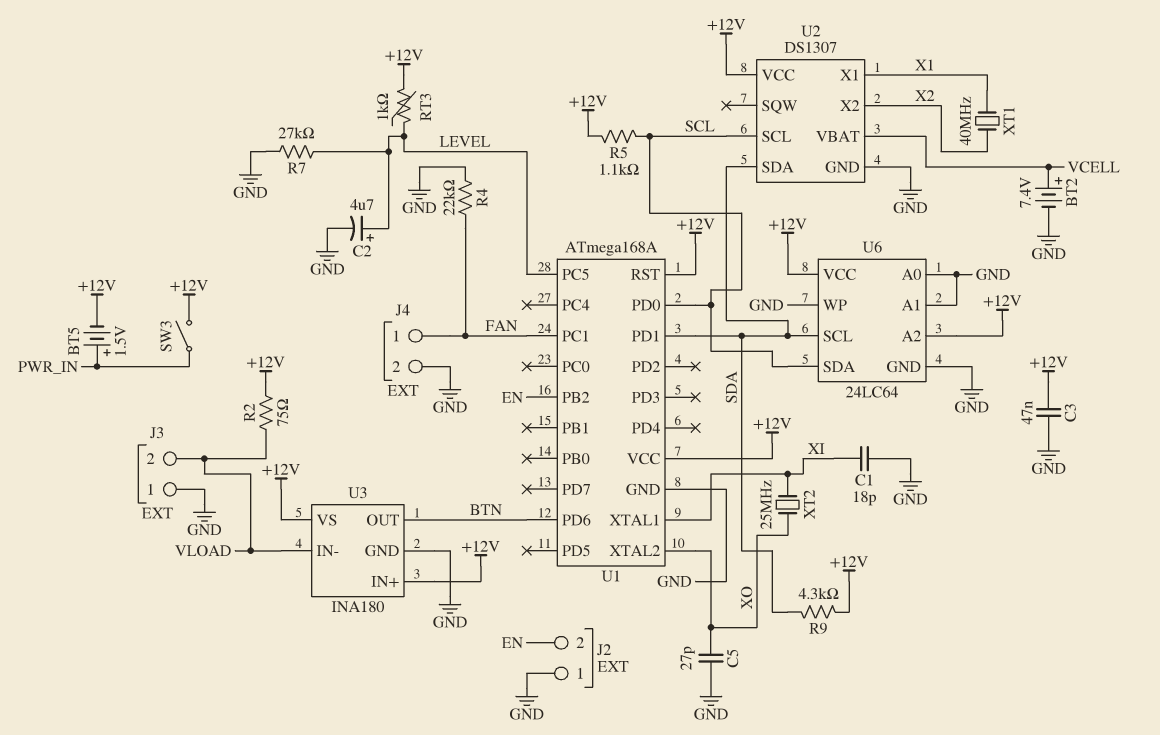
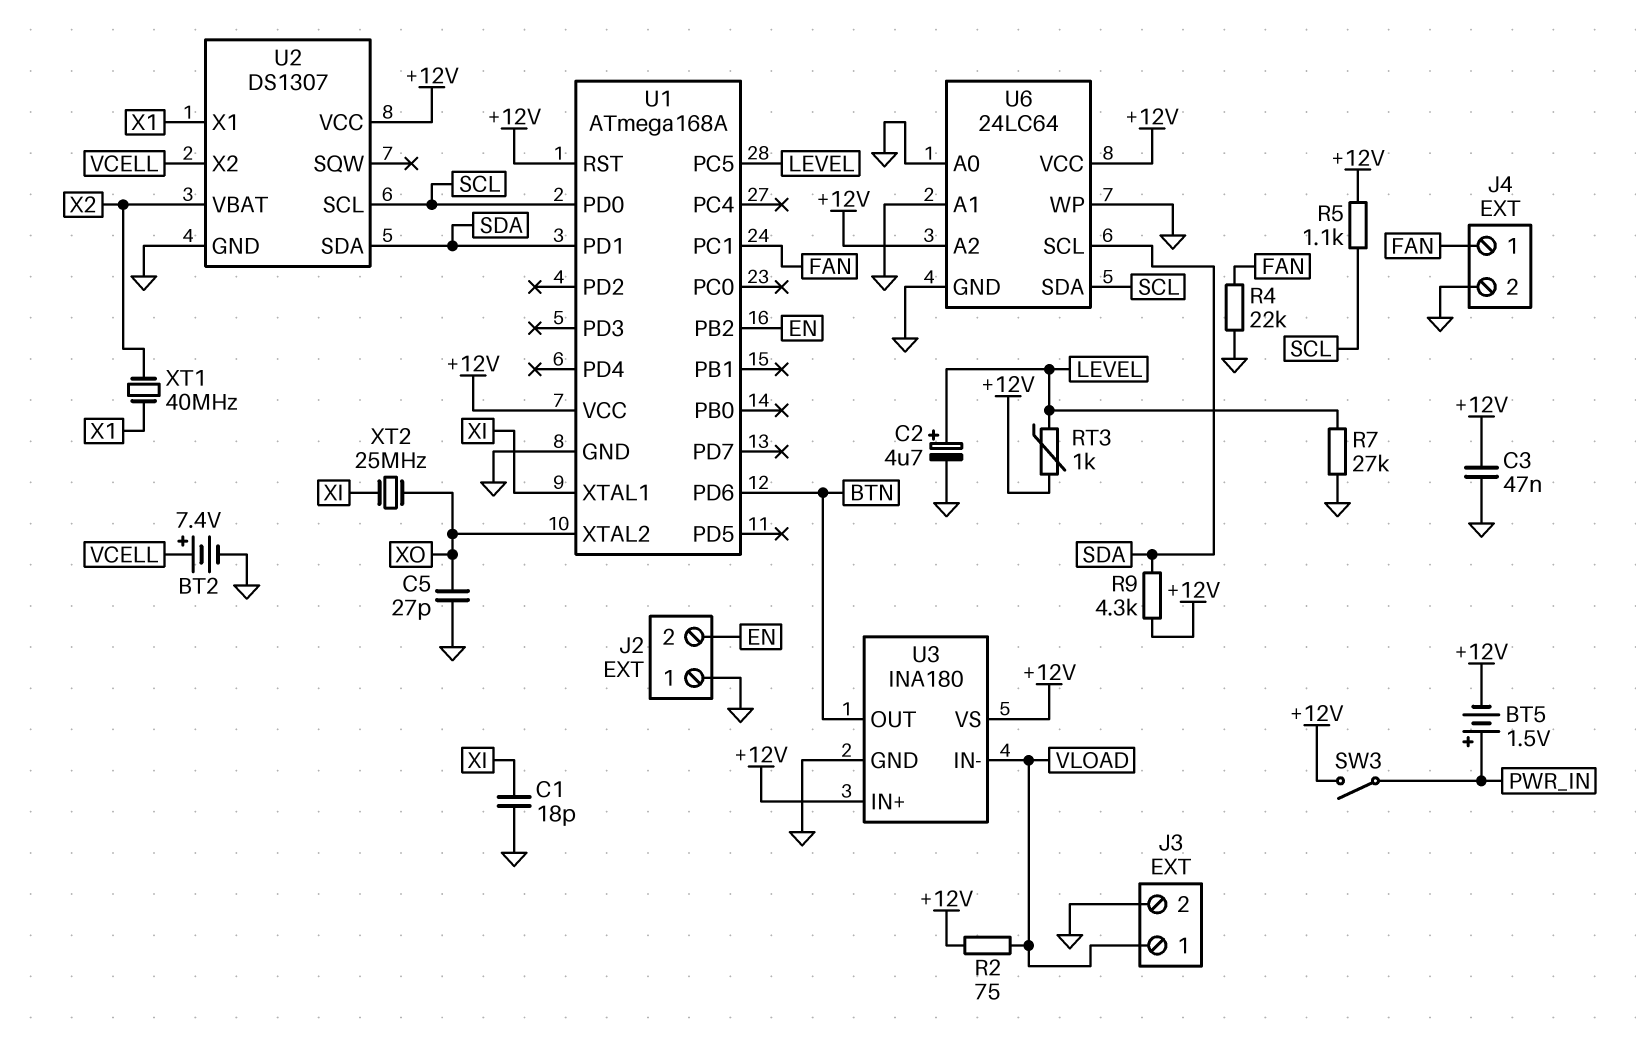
J3 pin 1: GND -> VLOAD
J3 pin 2: VLOAD -> GND
U2 pin VBAT: VCELL -> X2
U2 pin X2: X2 -> VCELL

